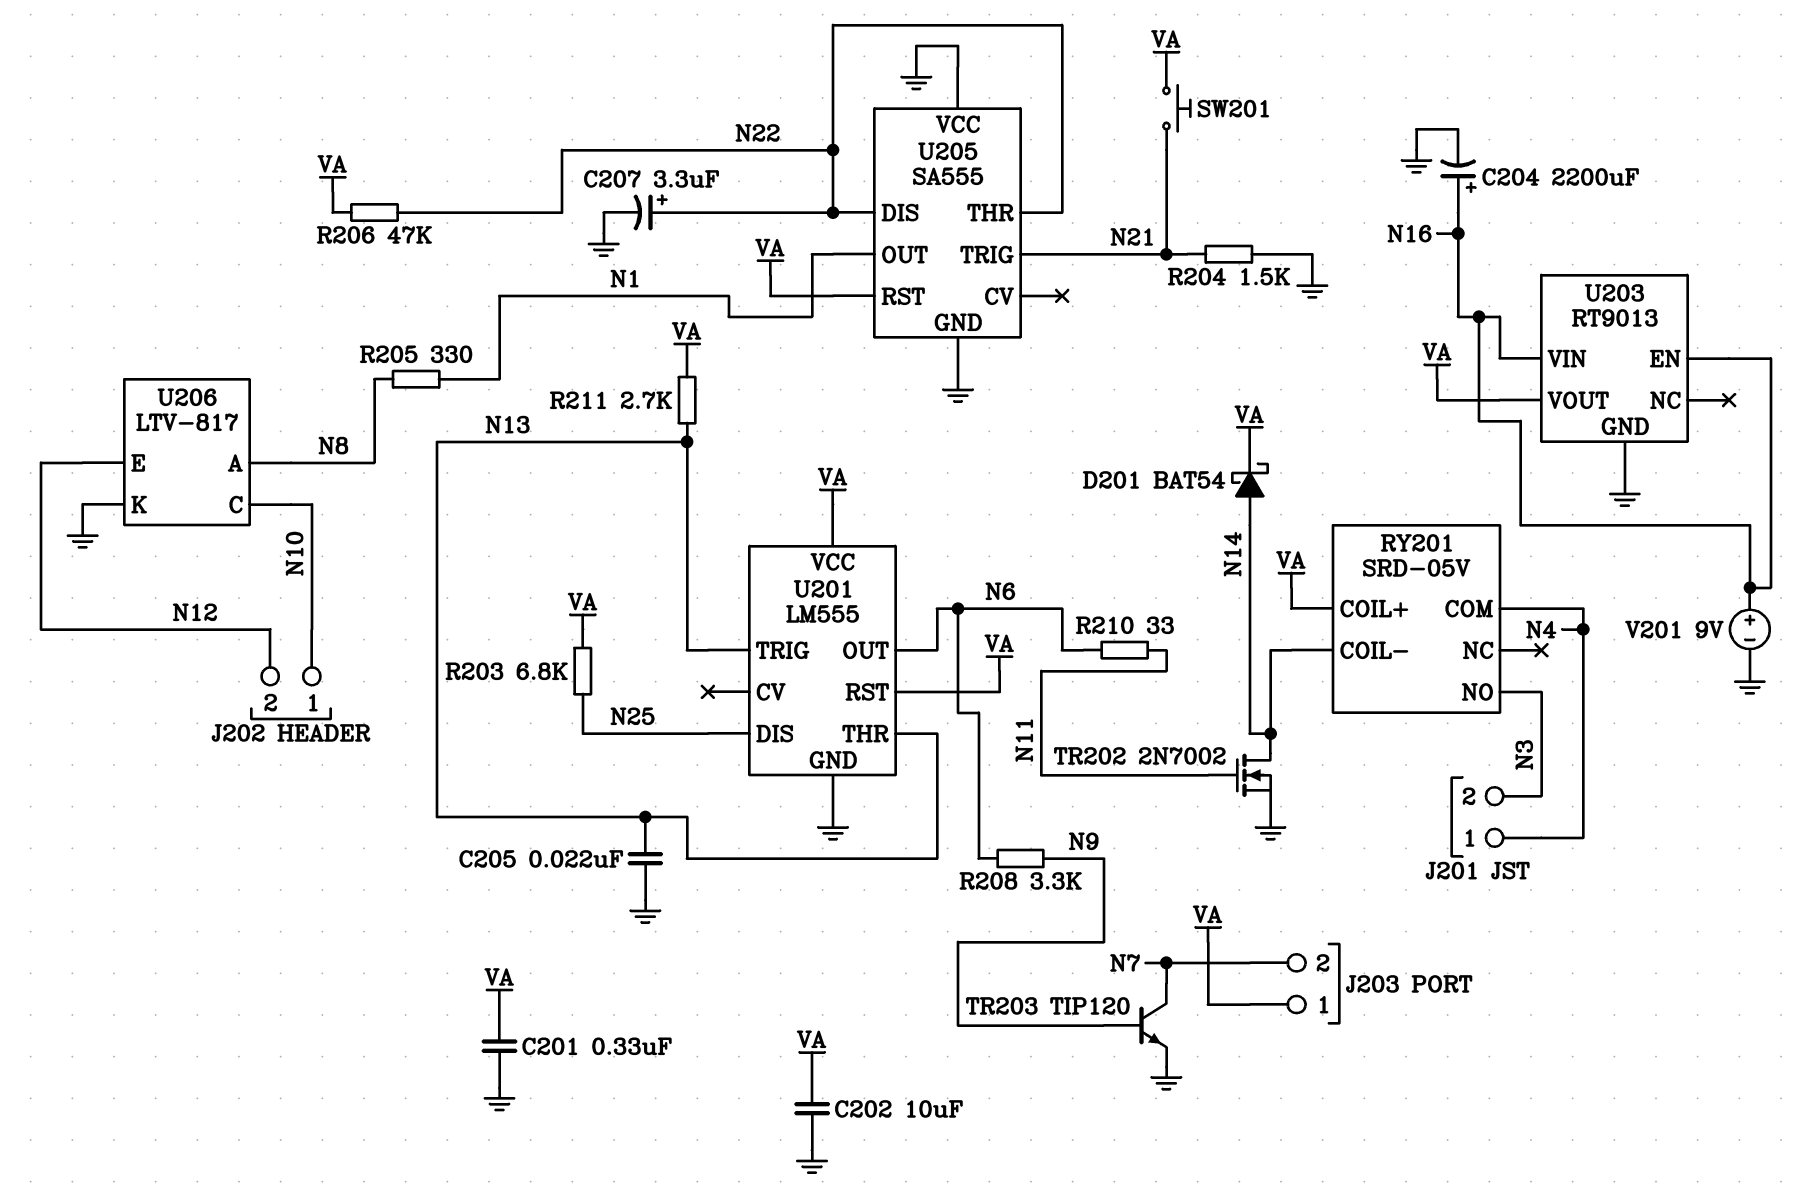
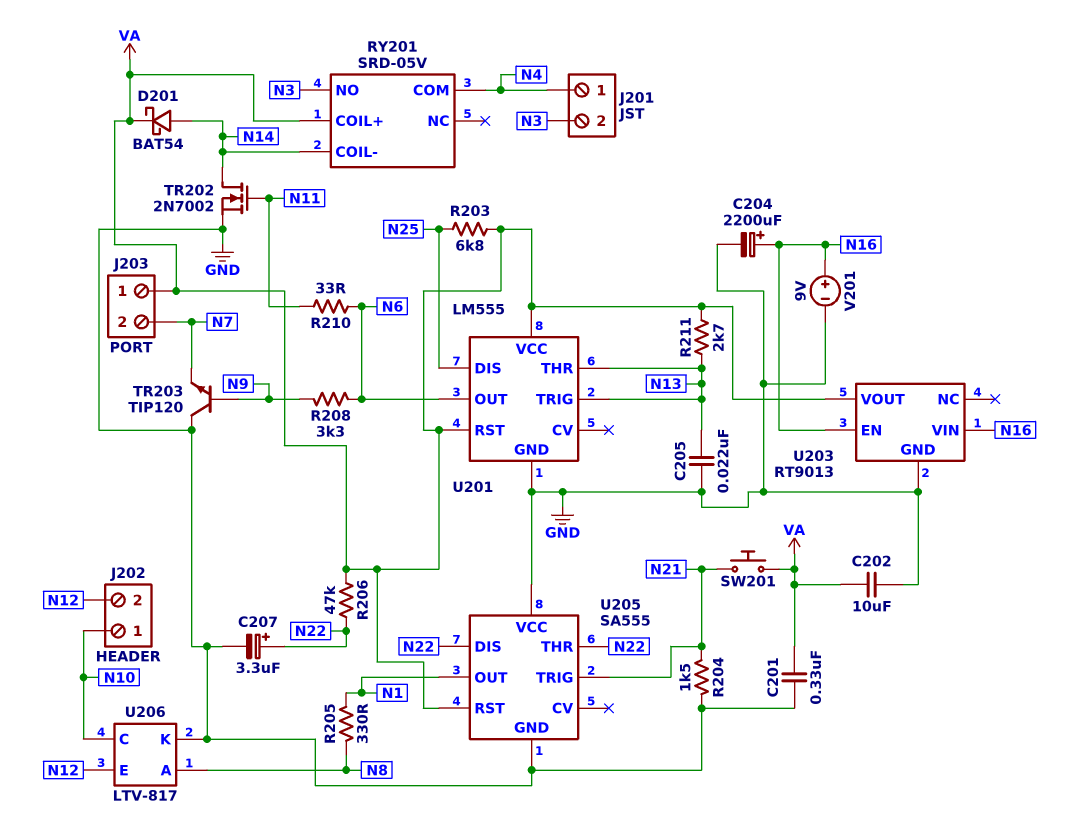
TR203: NPN TIP120 (B N9, C N7, E GND) -> NPN TIP120 (B N9, C GND, E N7)

